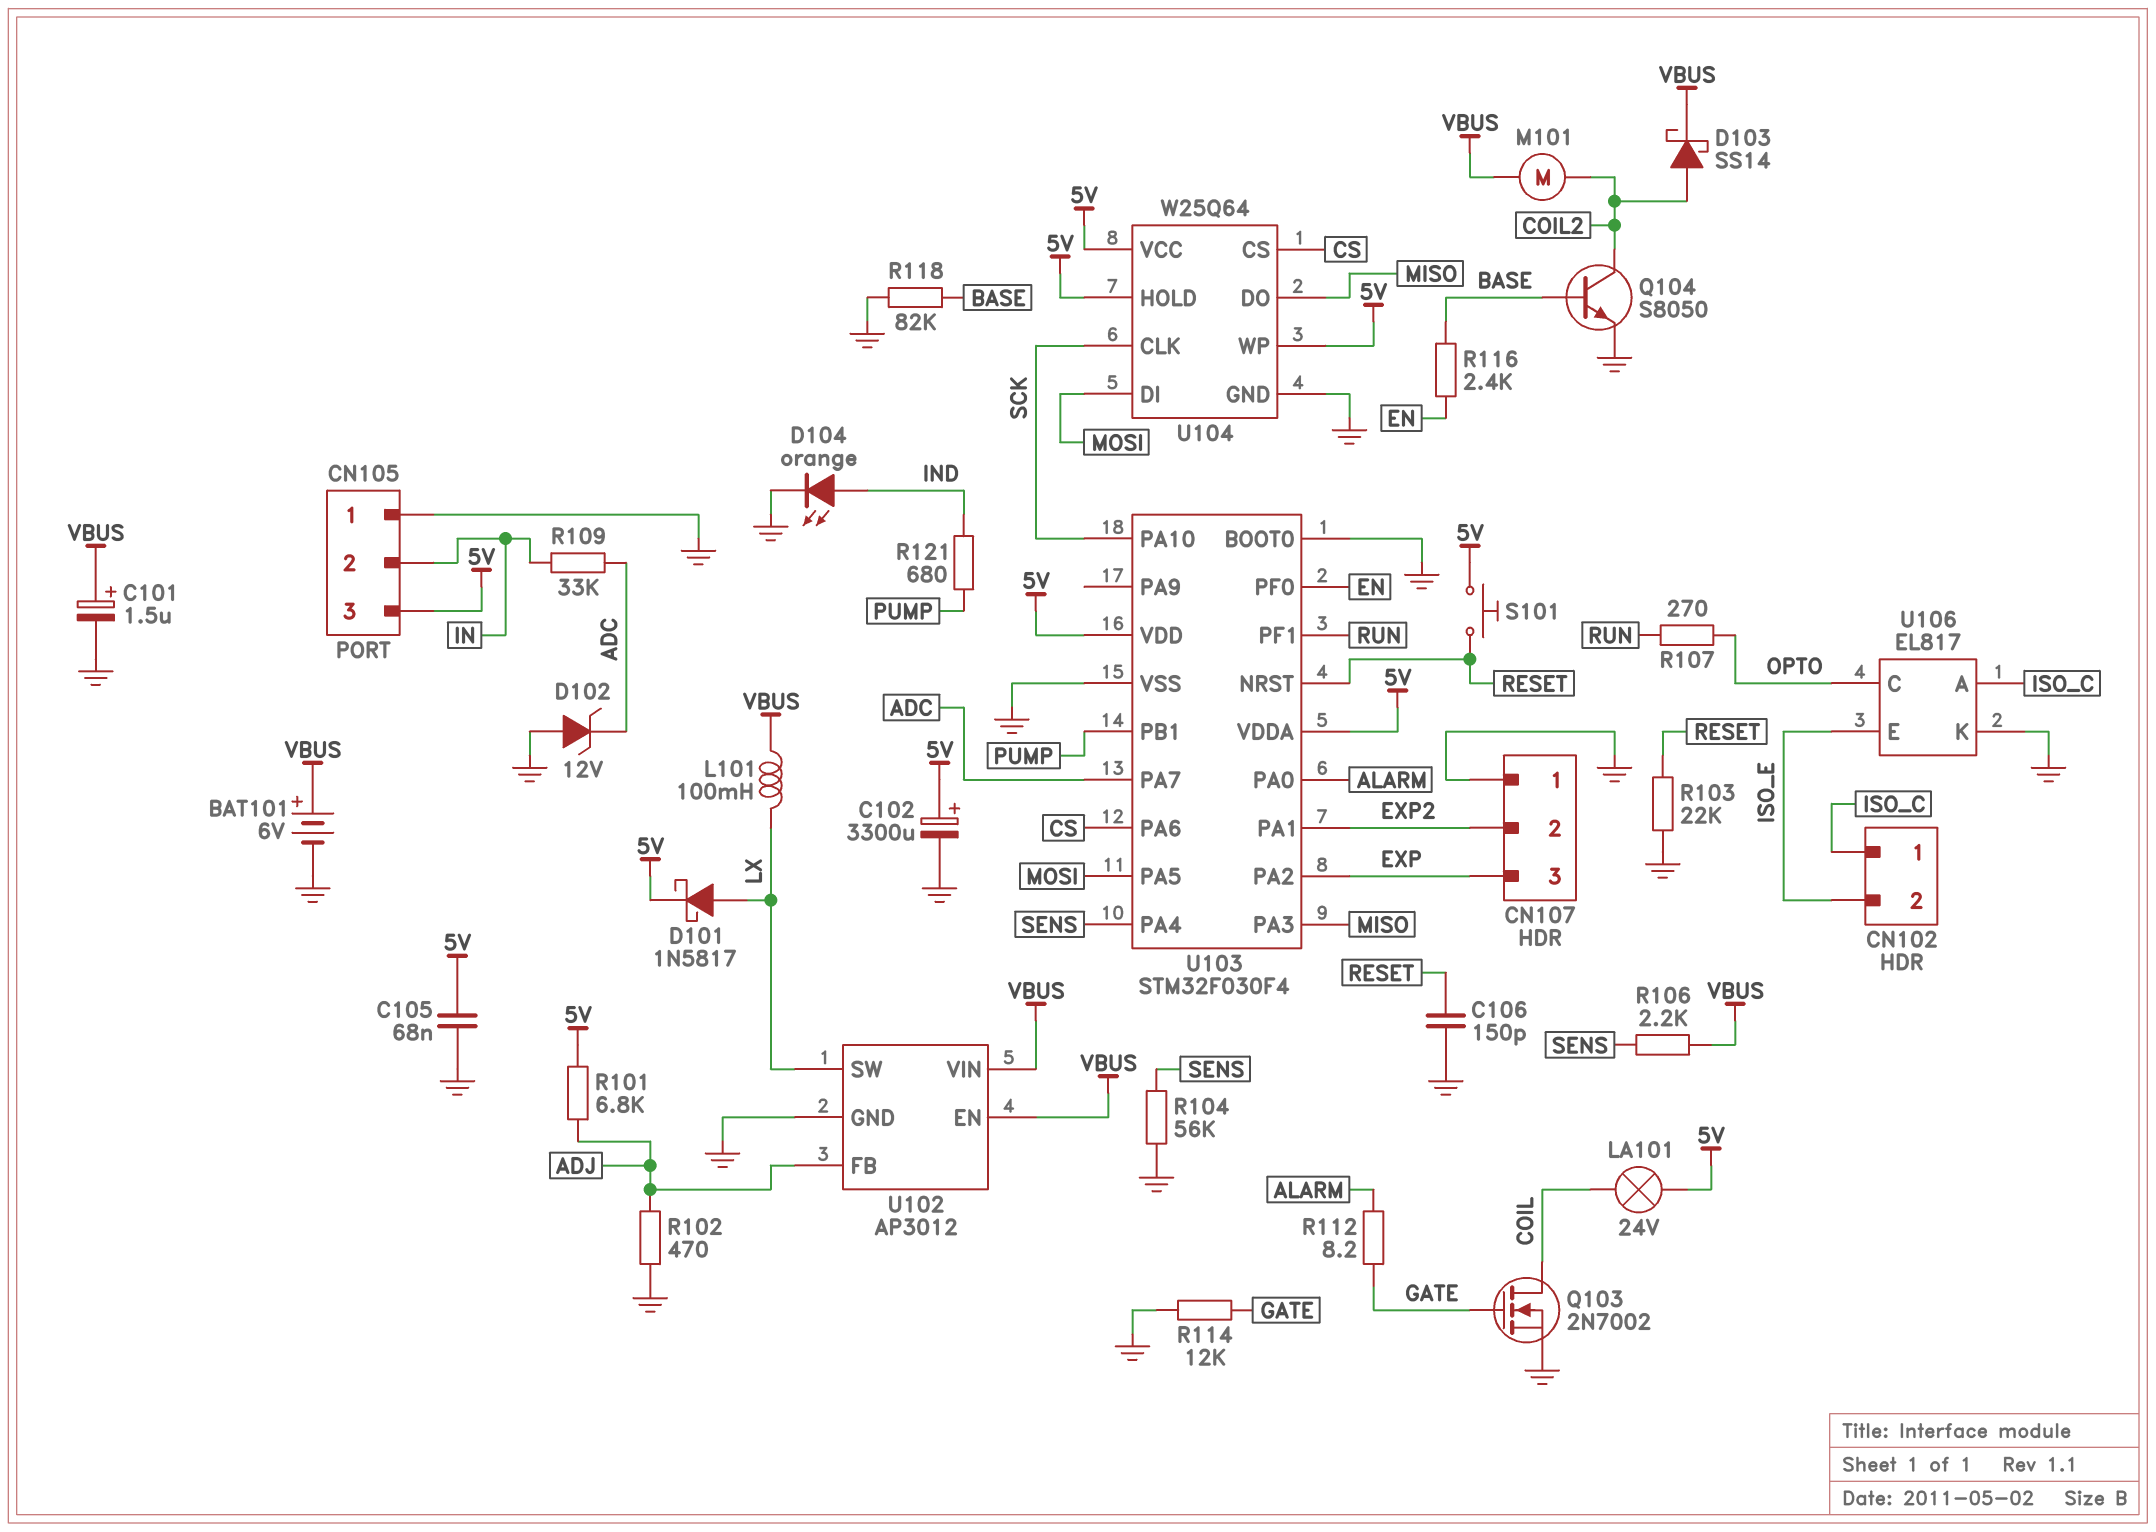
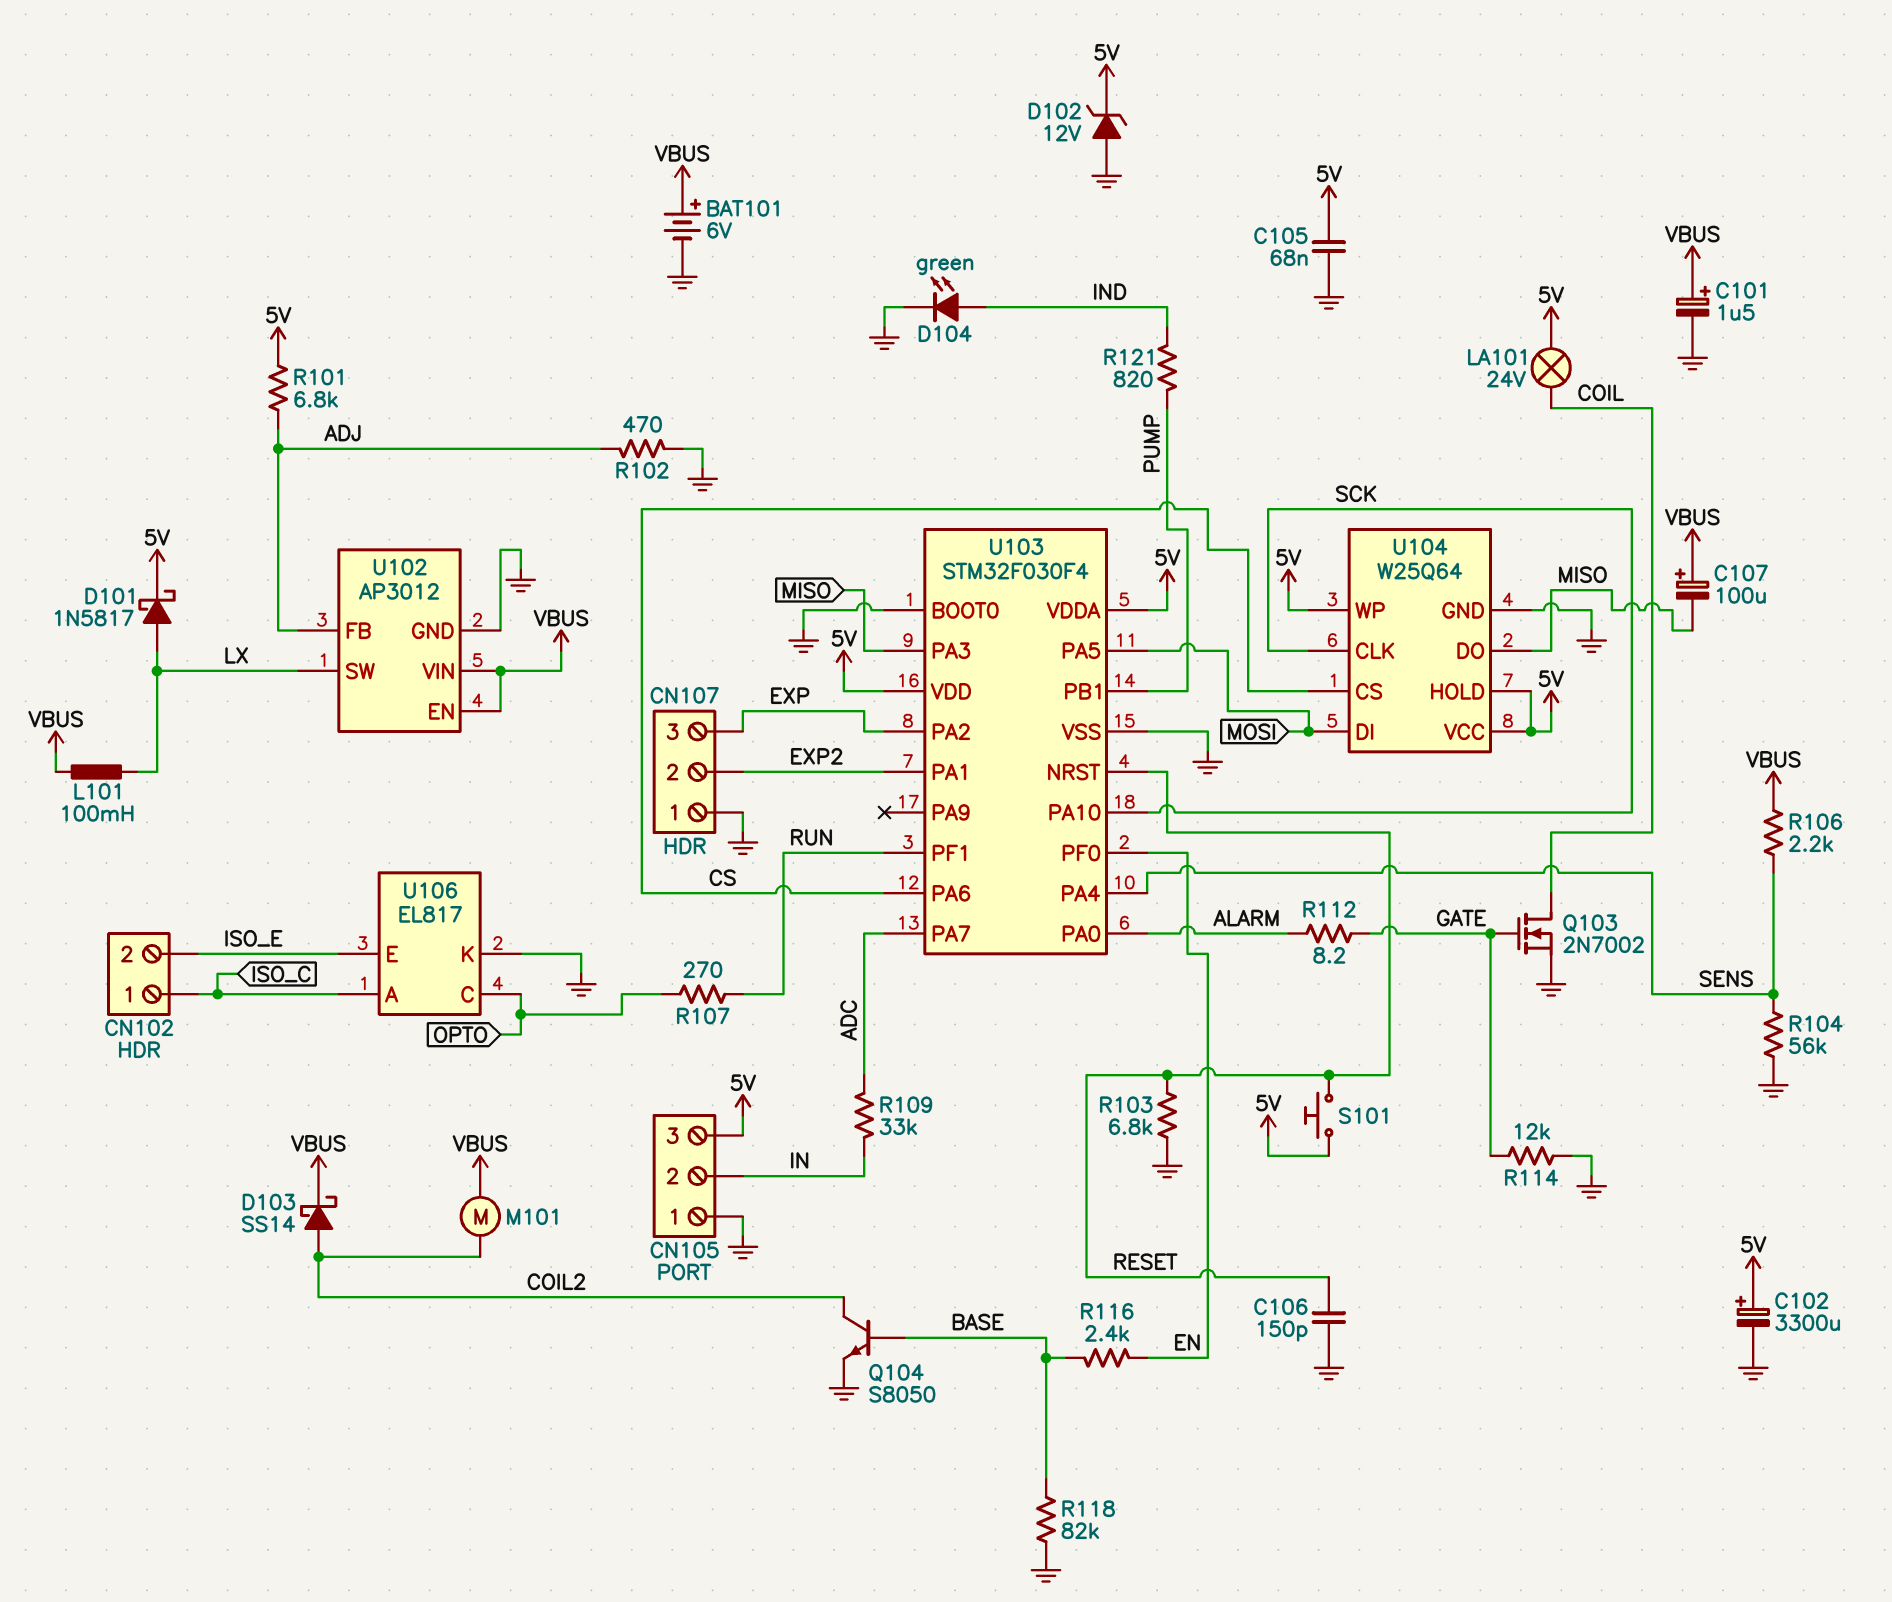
C107: none -> 100uF (plus VBUS, minus MISO)
D102: zener 12V (A GND, K ADC) -> zener 12V (A GND, K 5V)
D104: LED orange (A IND, K GND) -> LED green (A IND, K GND)
R103: 22k (GND, RESET) -> 6.8k (GND, RESET)
R121: 680 (IND, PUMP) -> 820 (IND, PUMP)

